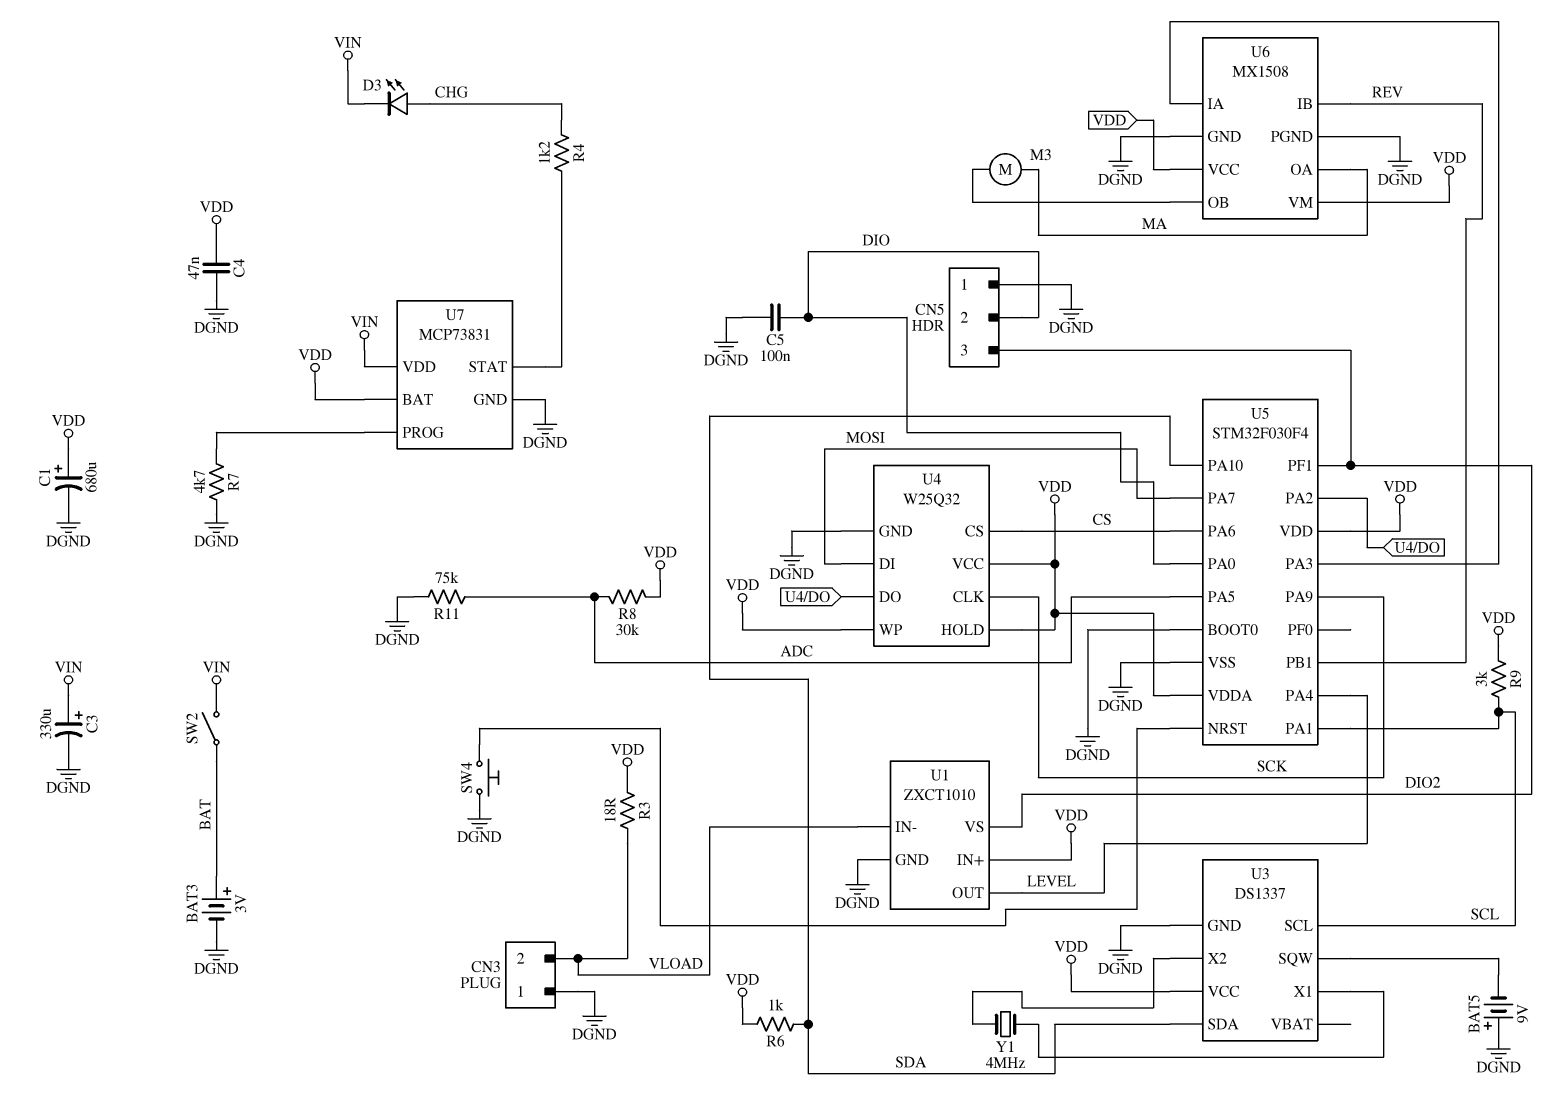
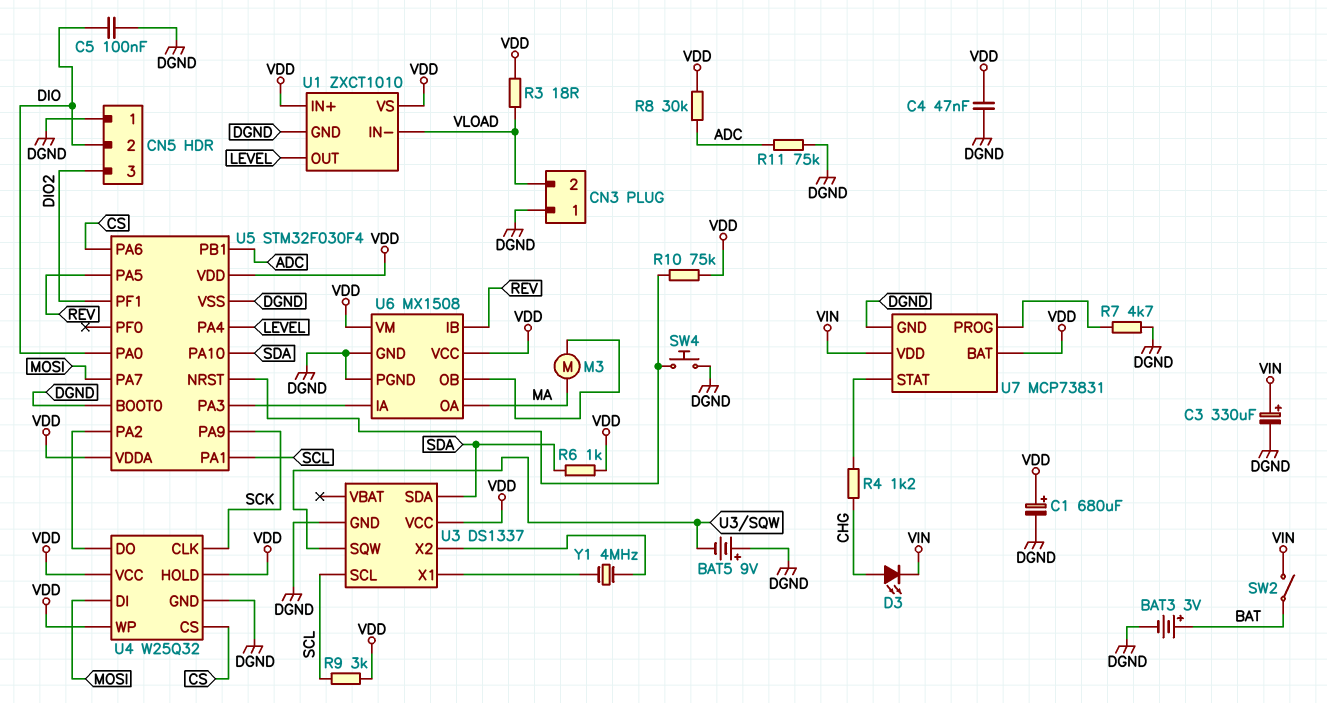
R10: none -> 75k (U5/NRST, VDD)
U1 pin VS: DIO2 -> VDD
U5 pin PA5: ADC -> REV
U5 pin PB1: REV -> ADC

